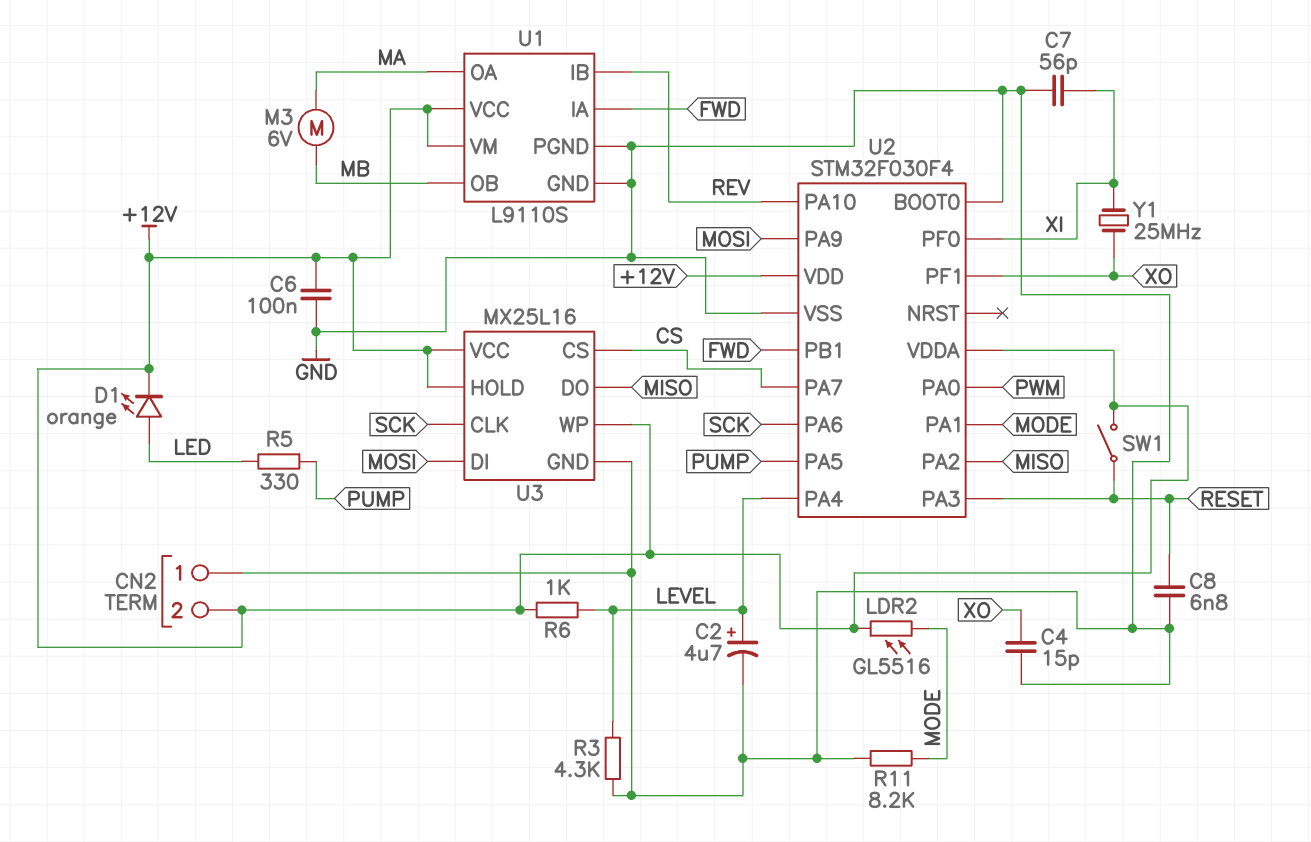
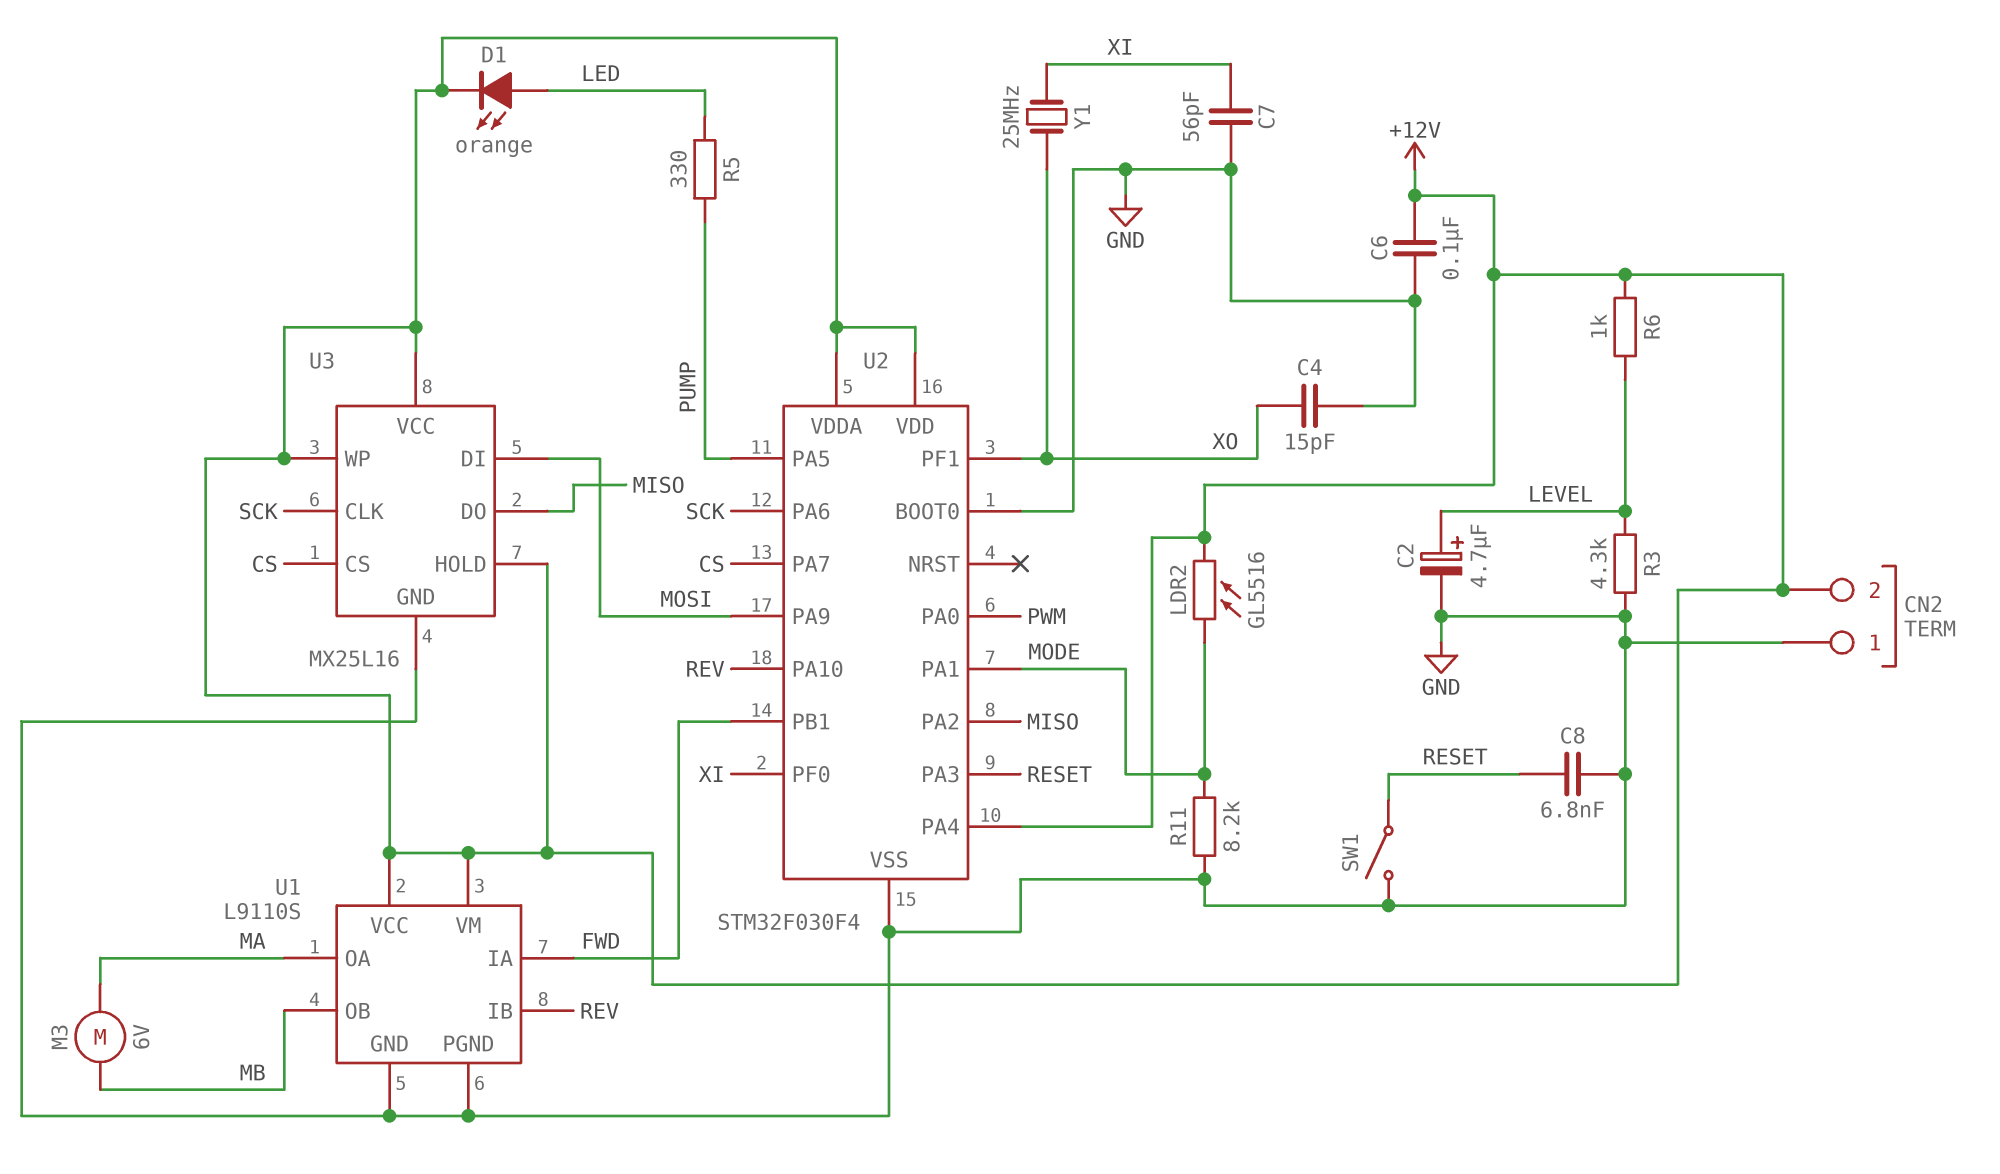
SW1: switch (+12V, RESET) -> switch (GND, RESET)
U2 pin PA4: LEVEL -> +12V

